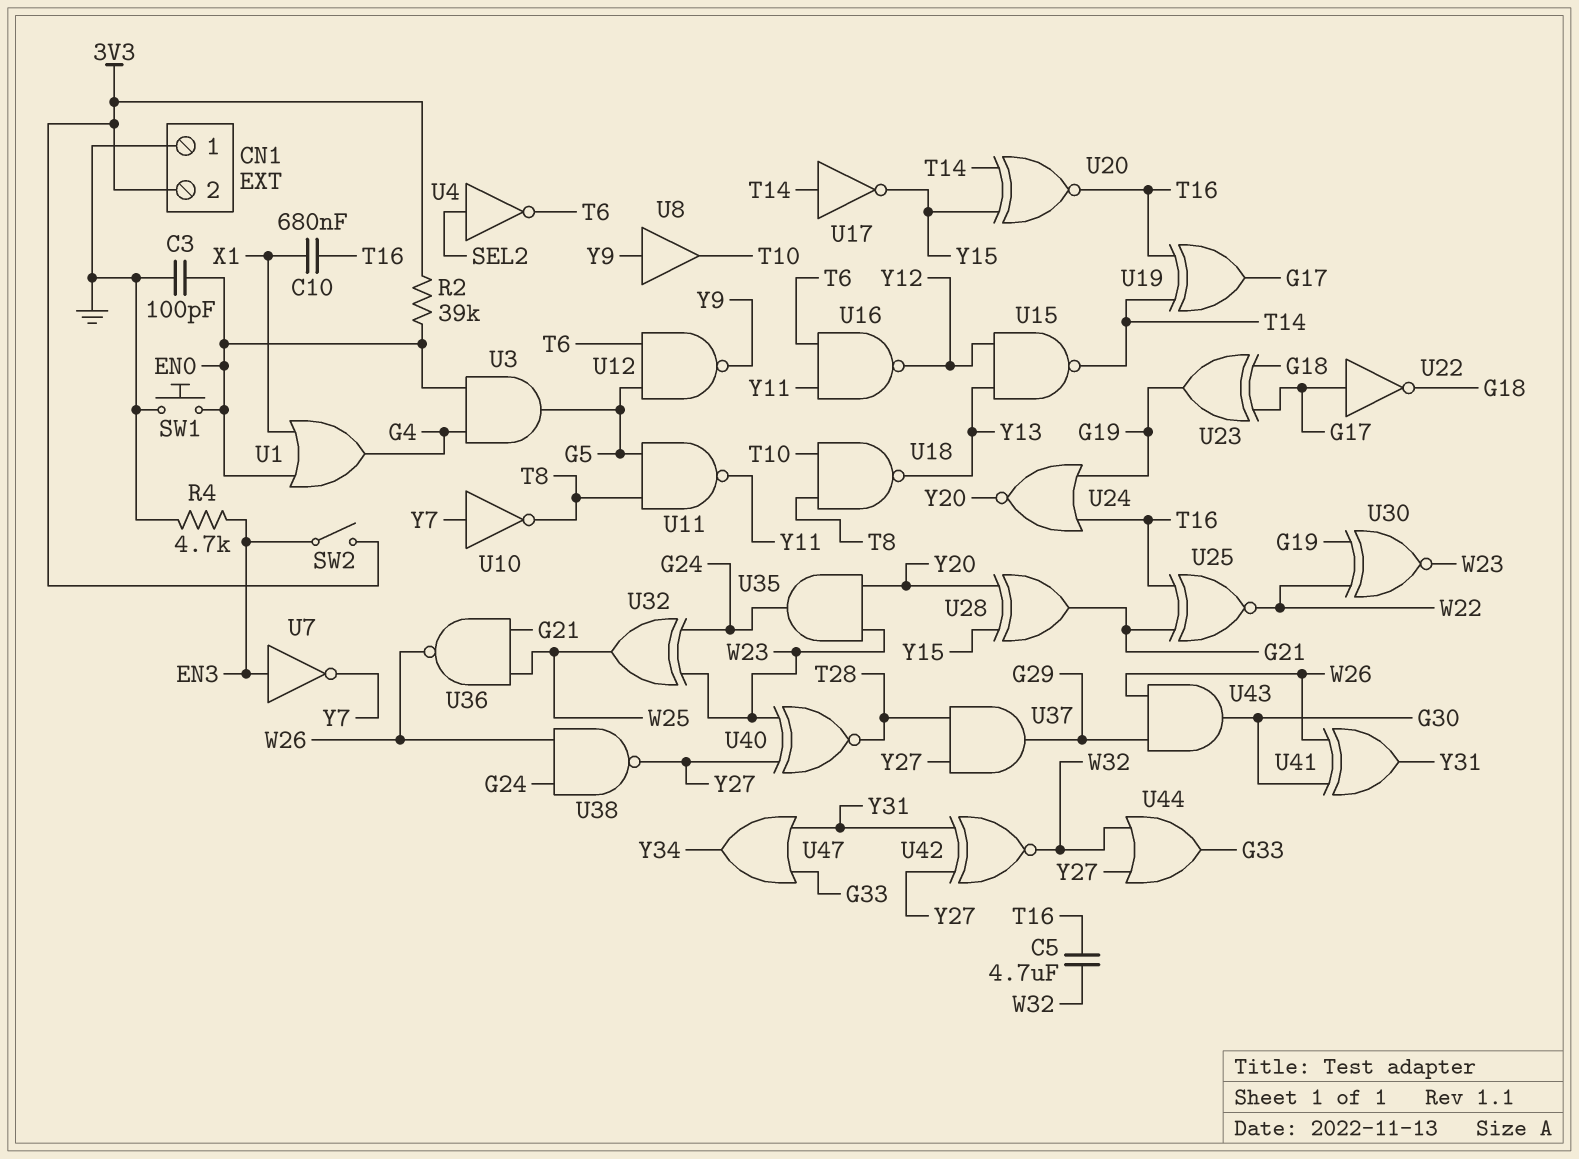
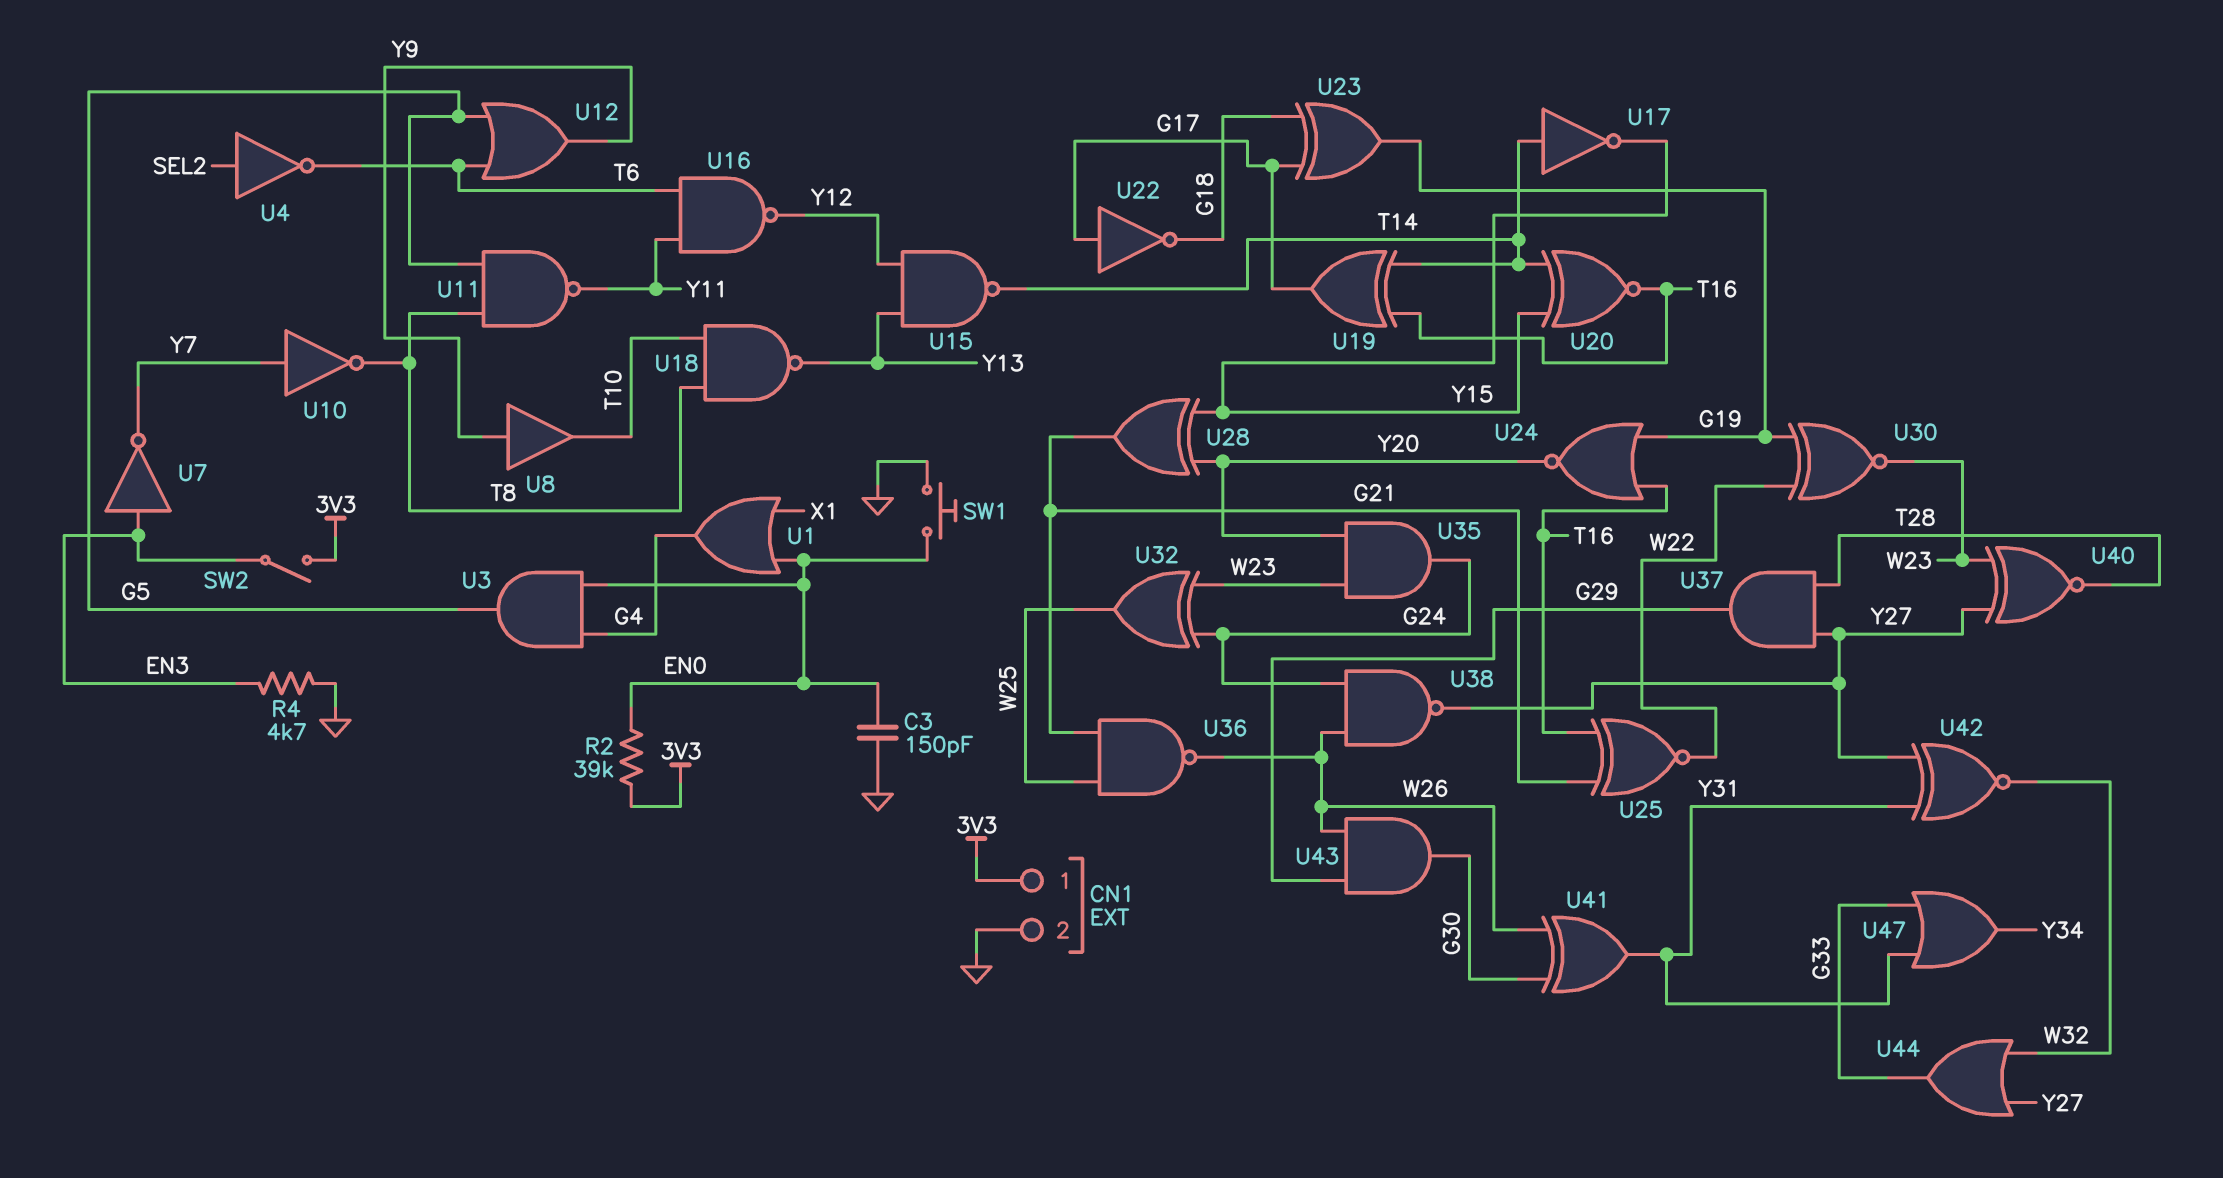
C3: 100pF (EN0, GND) -> 150pF (EN0, GND)
C5: 4.7uF (T16, W32) -> none
C10: 680nF (T16, X1) -> none
CN1 pin 1: GND -> 3V3
CN1 pin 2: 3V3 -> GND
U12: NAND (in G5, in T6, out Y9) -> OR (in G5, in T6, out Y9)

